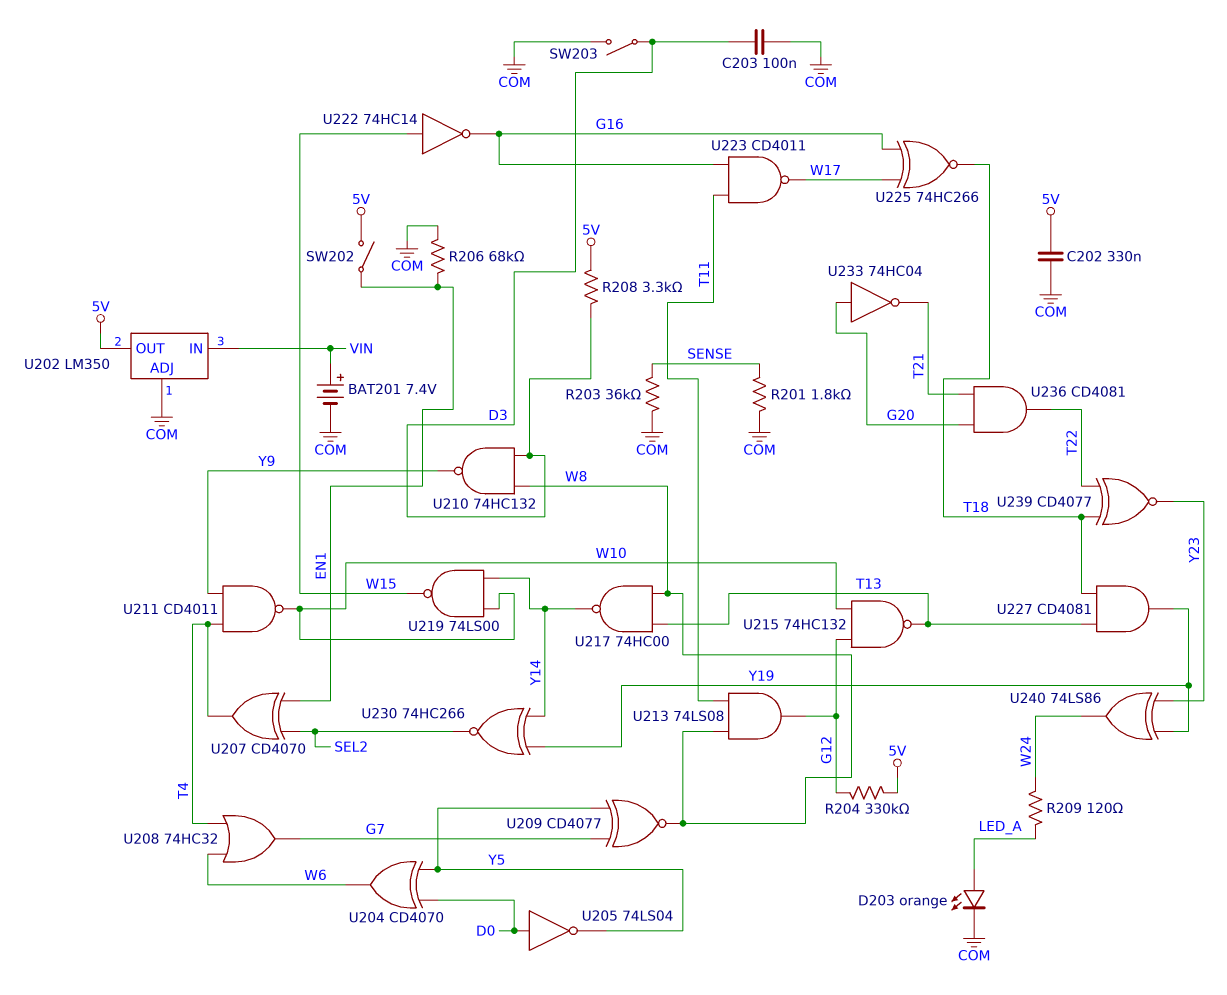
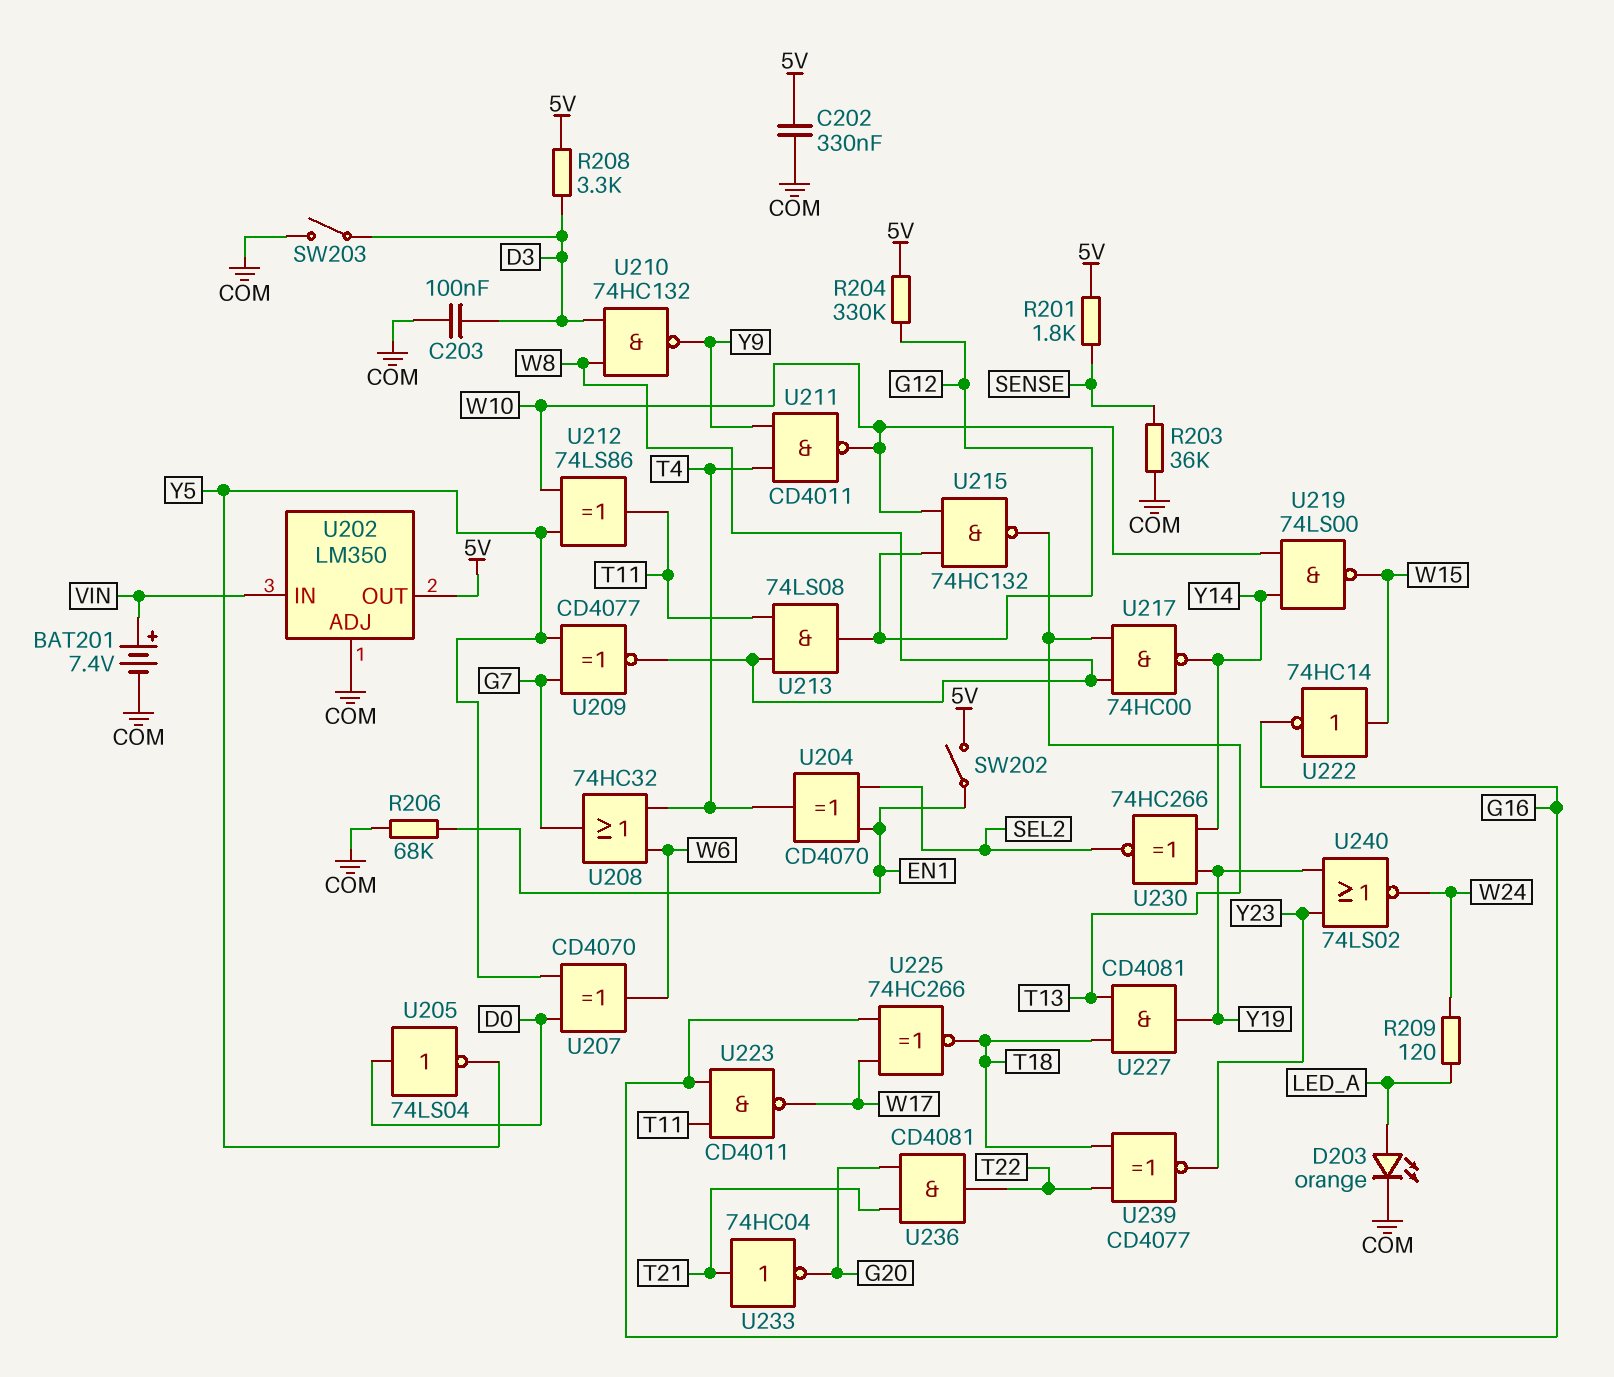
R201: 1.8k (COM, SENSE) -> 1.8k (5V, SENSE)
U204: XOR CD4070 (in D0, in Y5, out W6) -> XOR CD4070 (in EN1, in SEL2, out T4)
U207: XOR CD4070 (in EN1, in SEL2, out T4) -> XOR CD4070 (in D0, in Y5, out W6)
U212: none -> XOR 74LS86 (in W10, in Y5, out T11)
U233: NOT 74HC04 (in G20, out T21) -> NOT 74HC04 (in T21, out G20)
U240: XOR 74LS86 (in Y19, in Y23, out W24) -> NOR 74LS02 (in Y19, in Y23, out W24)

